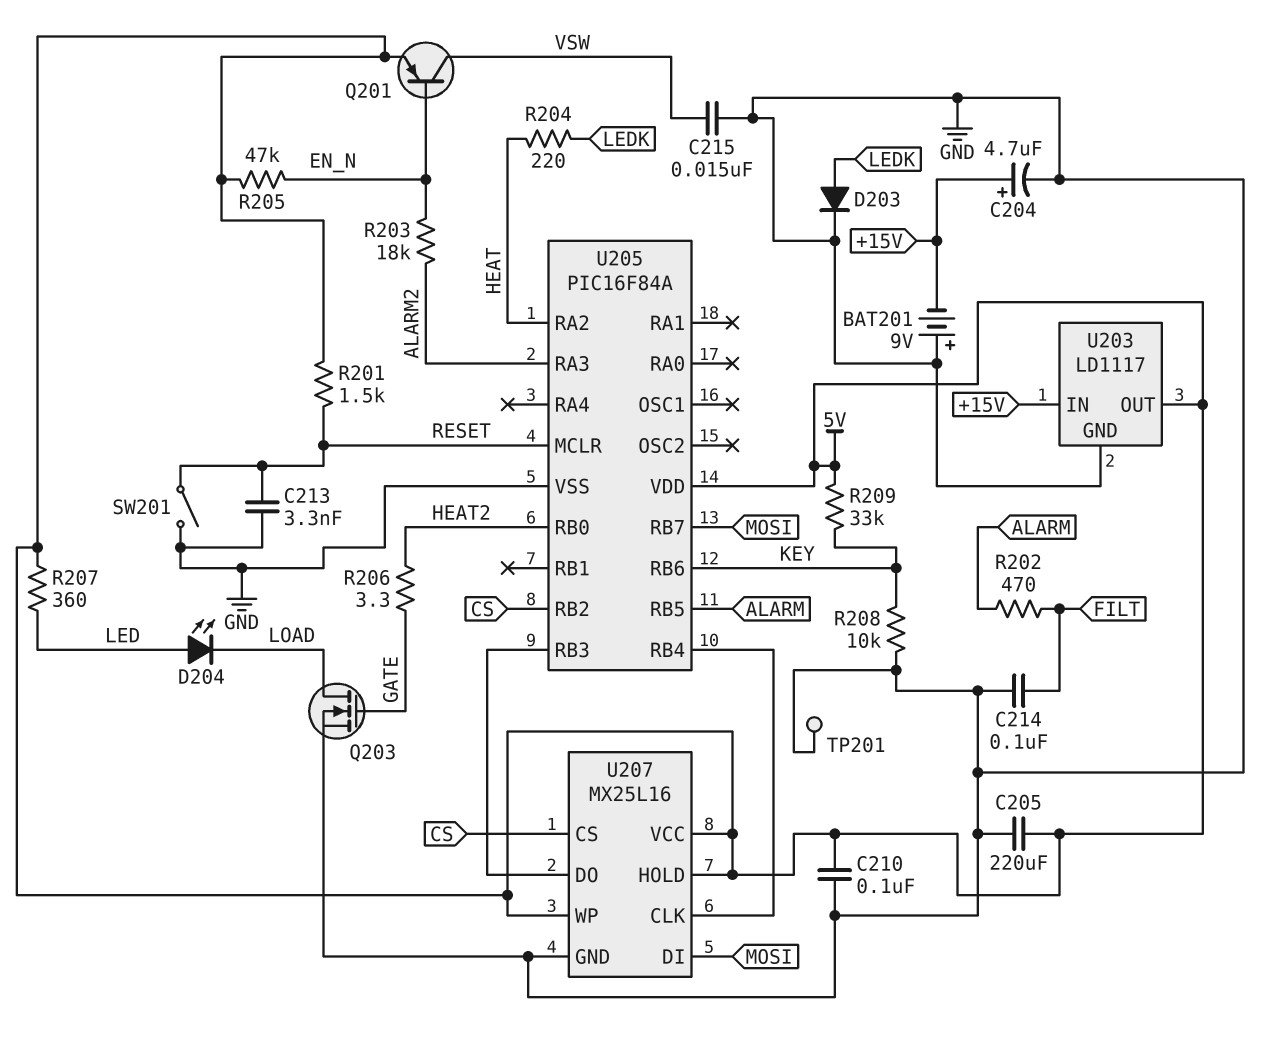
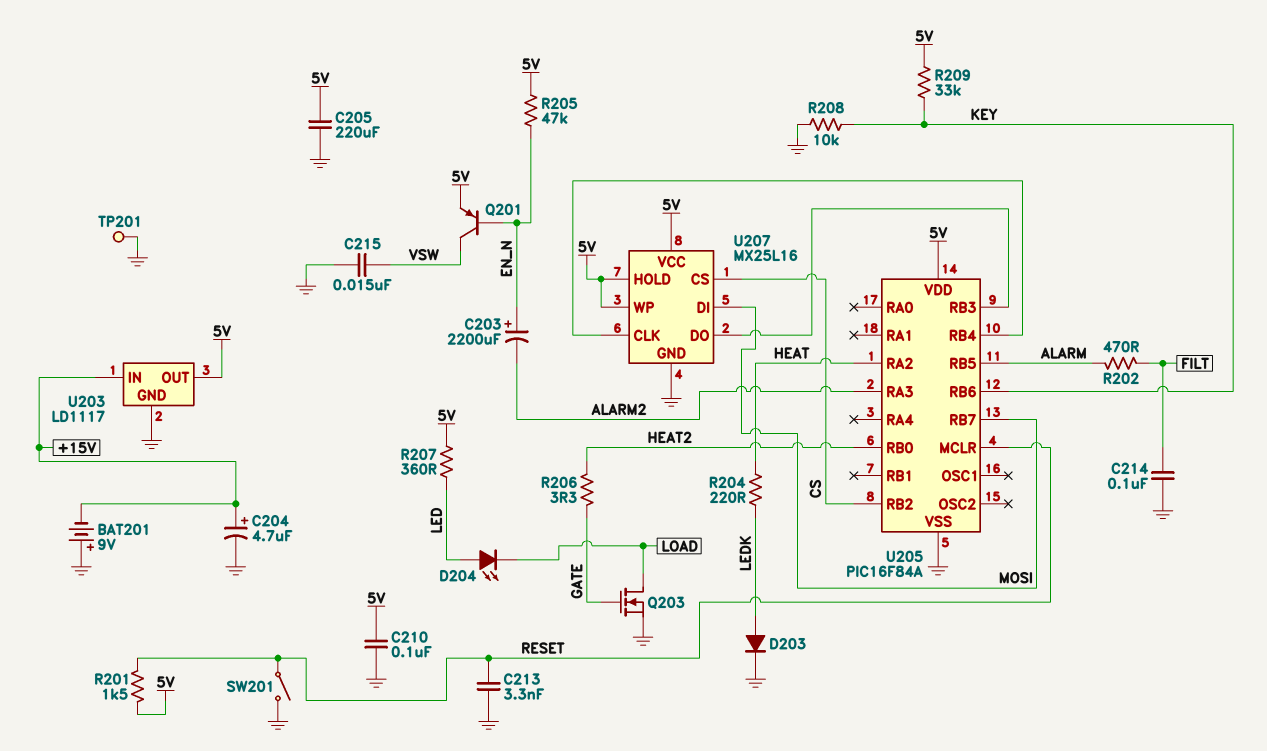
C203: none -> 2200uF (plus EN_N, minus ALARM2)
R203: 18k (ALARM2, EN_N) -> none

